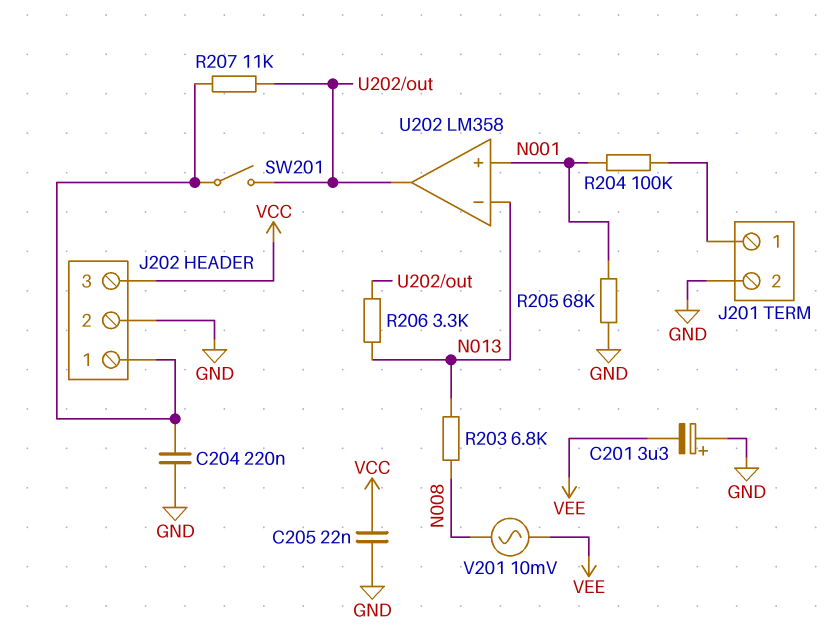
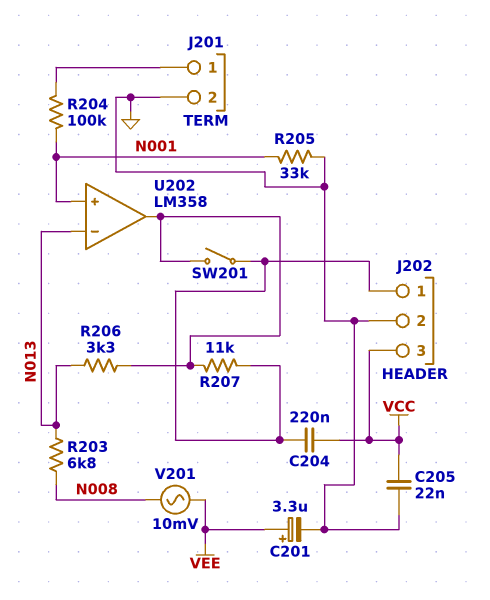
C201: 3.3uF (plus GND, minus VEE) -> 3.3uF (plus VEE, minus GND)
C204: 220nF (GND, J202/1) -> 220nF (J202/1, VCC)
R205: 68k (GND, N001) -> 33k (GND, N001)

